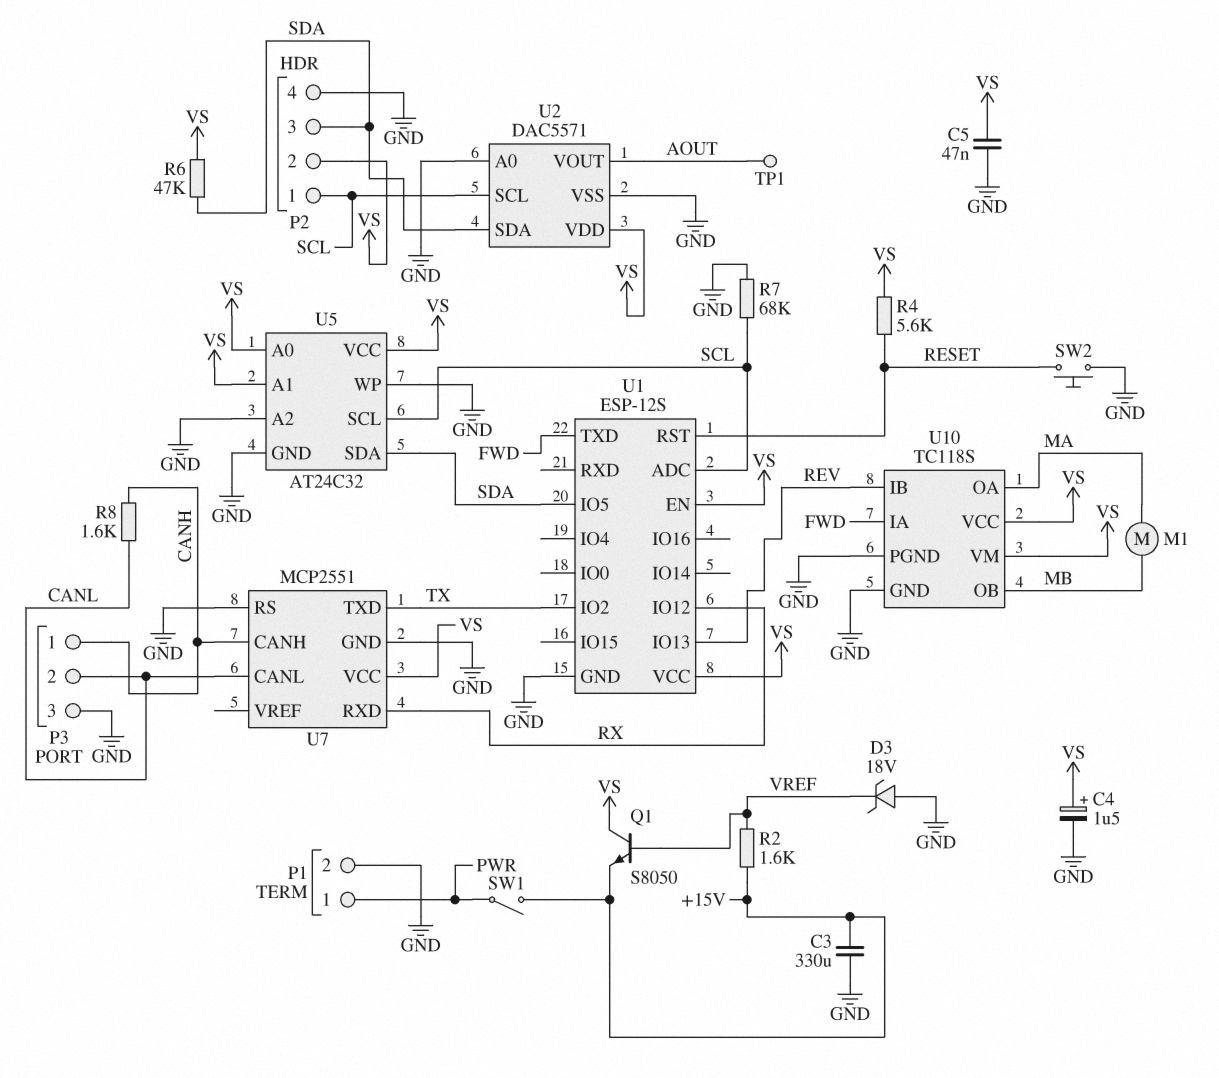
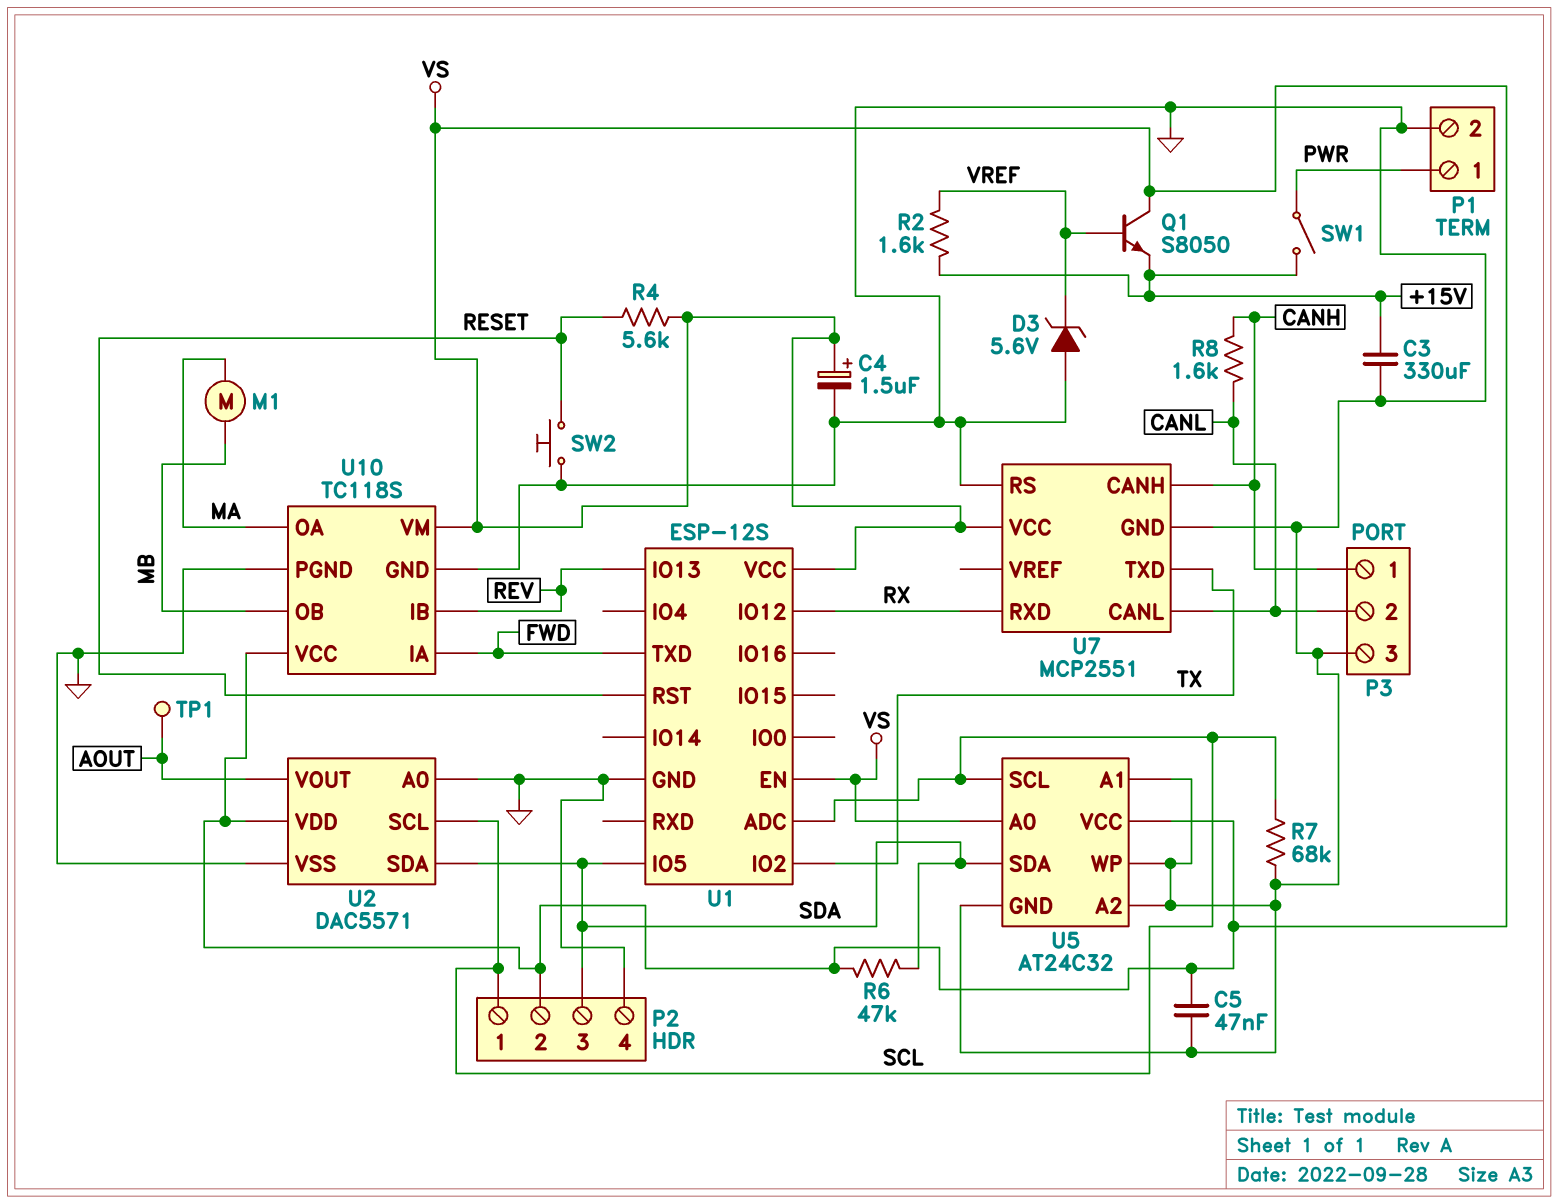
D3: zener 18V (A GND, K VREF) -> zener 5.6V (A GND, K VREF)
U5 pin A1: VS -> GND

